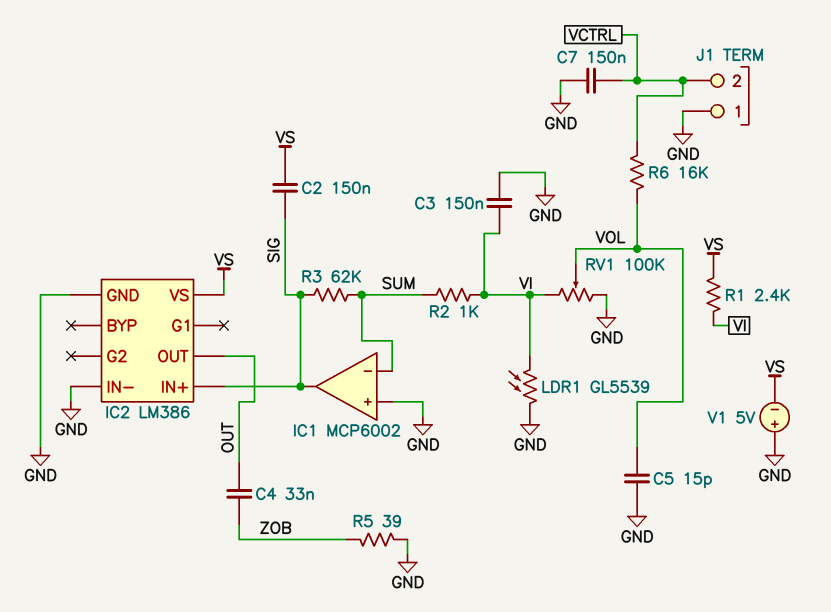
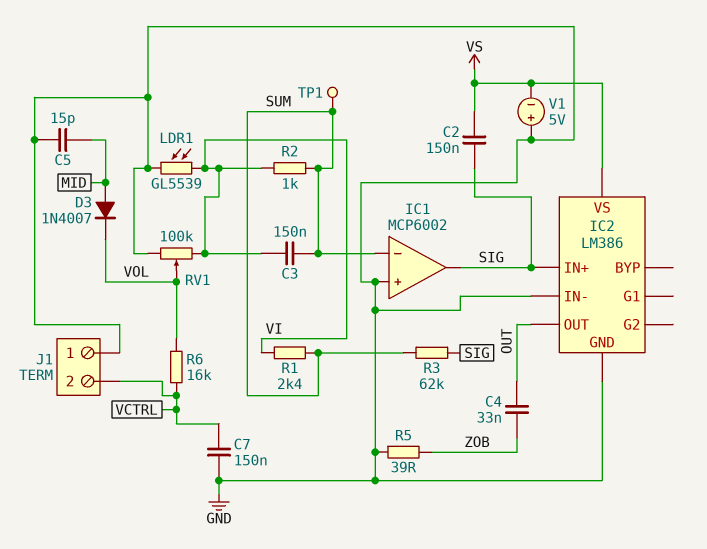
C3: 150nF (GND, VI) -> 150nF (SUM, VI)
C5: 15pF (GND, VOL) -> 15pF (GND, MID)
D3: none -> diode 1N4007 (A MID, K VOL)
R1: 2.4k (VI, VS) -> 2.4k (SUM, VI)
TP1: none -> test point (SUM)

